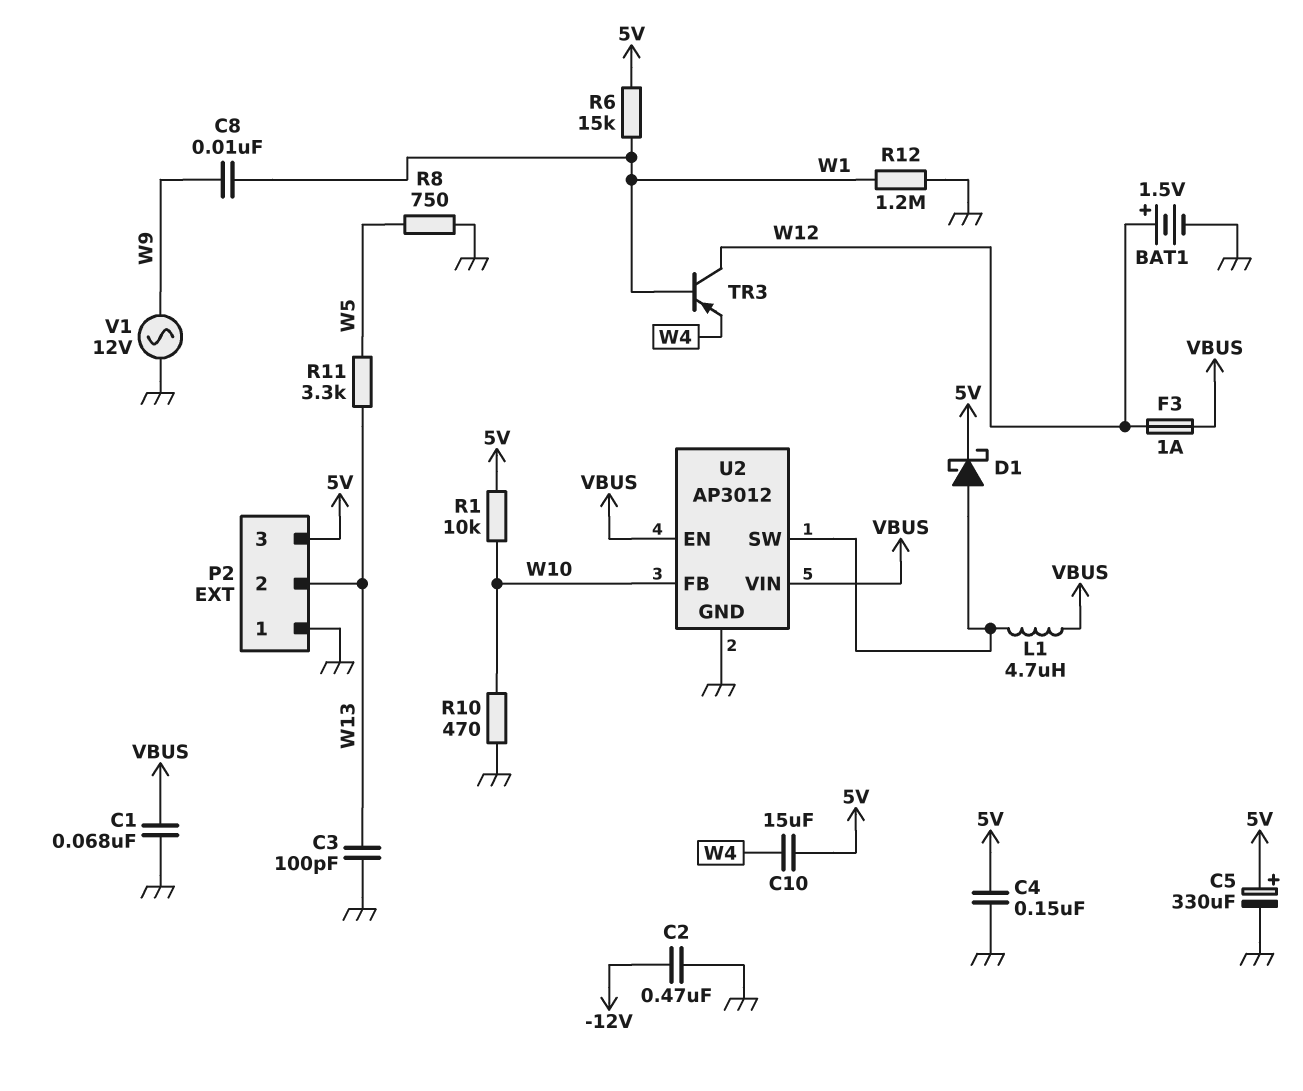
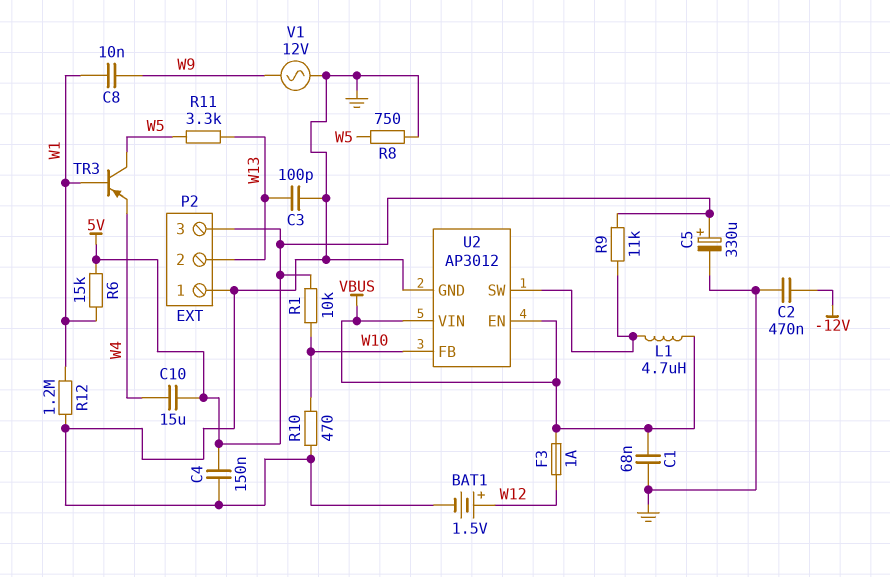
D1: schottky (A U2/SW, K 5V) -> none
R9: none -> 11k (5V, U2/SW)
TR3: PNP (B W1, C W12, E W4) -> PNP (B W1, C W5, E W4)

